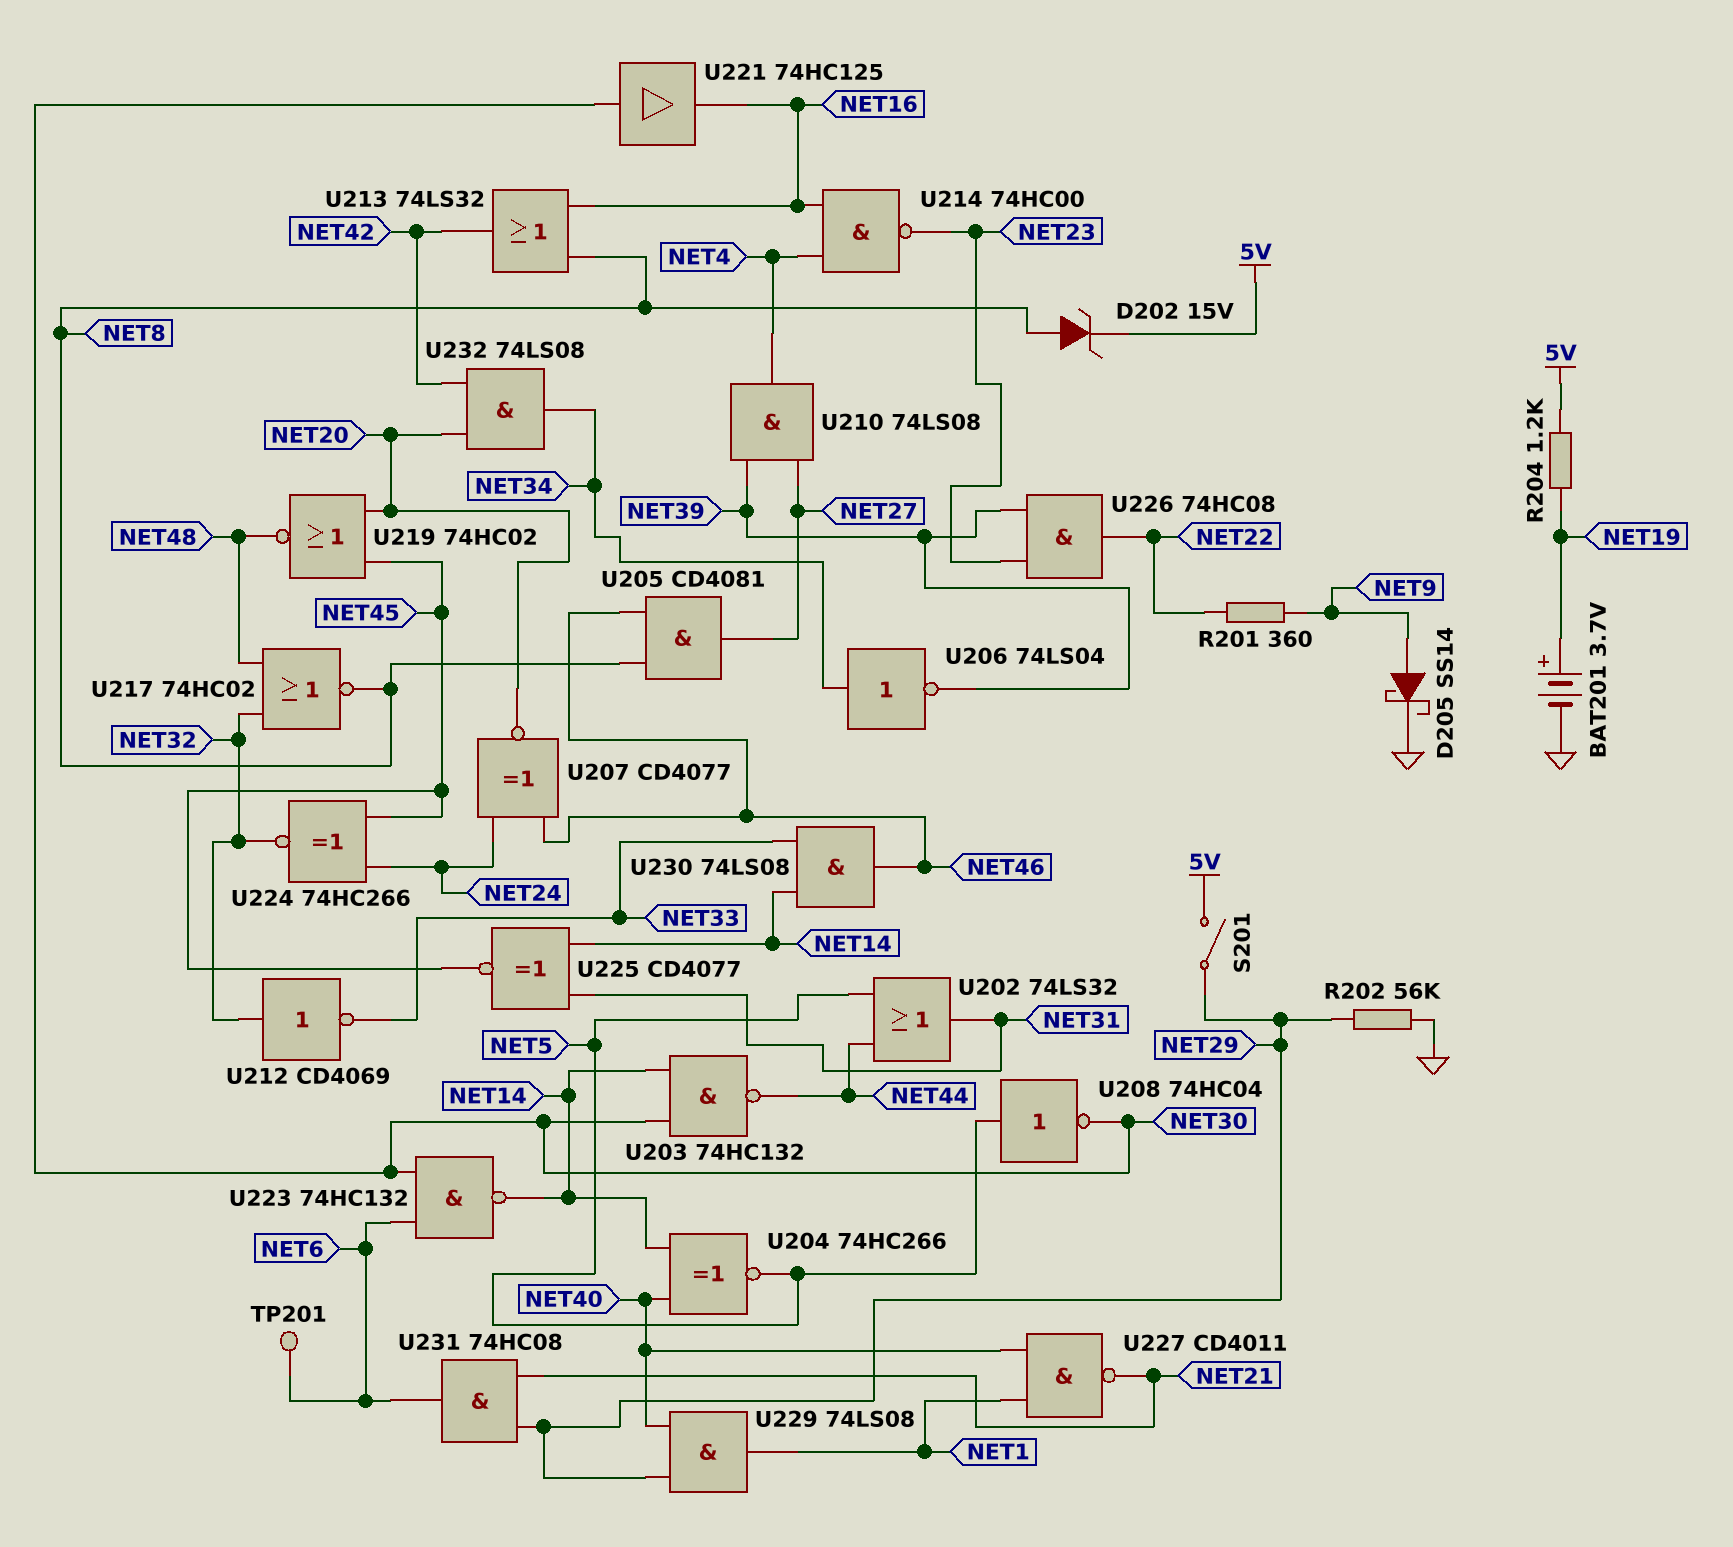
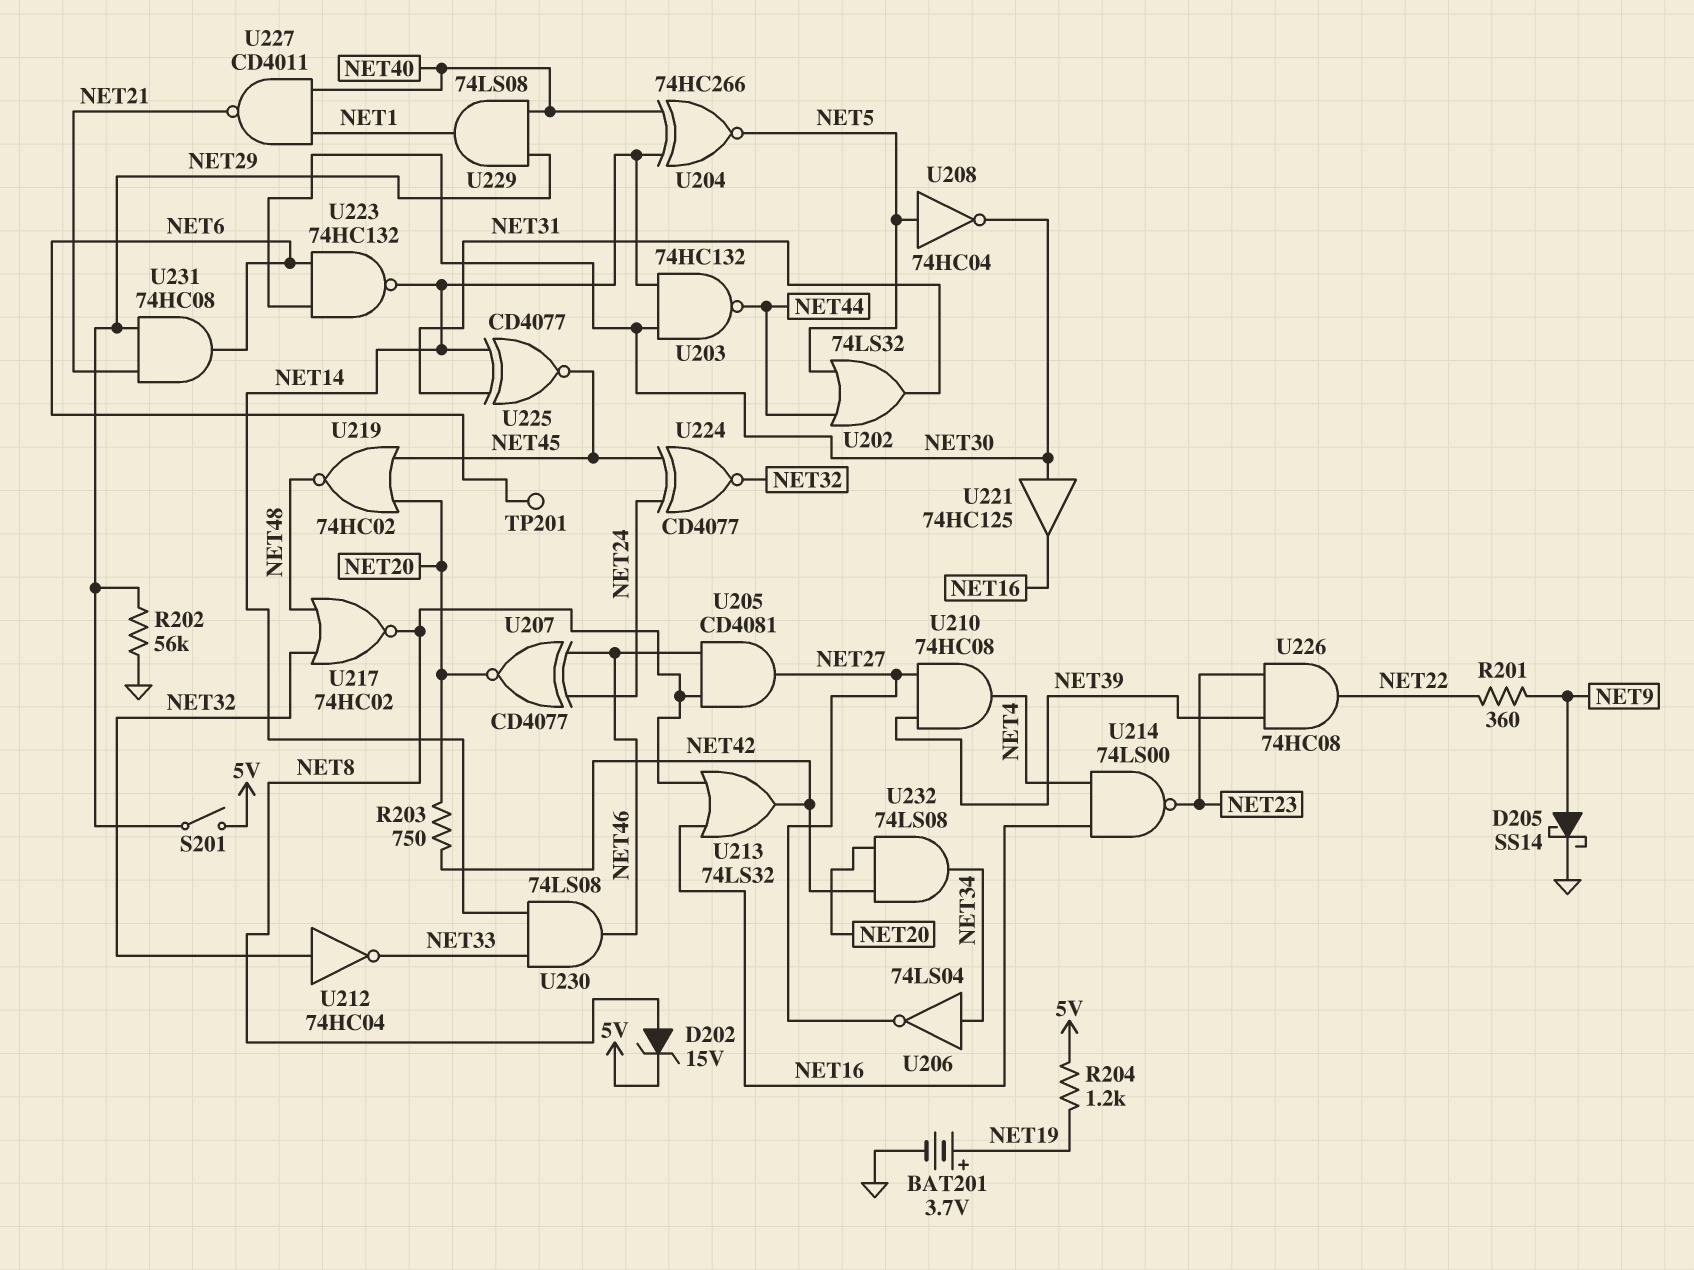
R203: none -> 750 (NET20, NET42)
U206: NOT 74LS04 (in NET34, out NET39) -> NOT 74LS04 (in NET34, out NET27)
U210: AND 74LS08 (in NET27, in NET39, out NET4) -> AND 74HC08 (in NET27, in NET39, out NET4)
U212: NOT CD4069 (in NET32, out NET33) -> NOT 74HC04 (in NET32, out NET33)
U214: NAND 74HC00 (in NET4, in NET16, out NET23) -> NAND 74LS00 (in NET4, in NET16, out NET23)
U224: XNOR 74HC266 (in NET24, in NET45, out NET32) -> XNOR CD4077 (in NET24, in NET45, out NET32)

